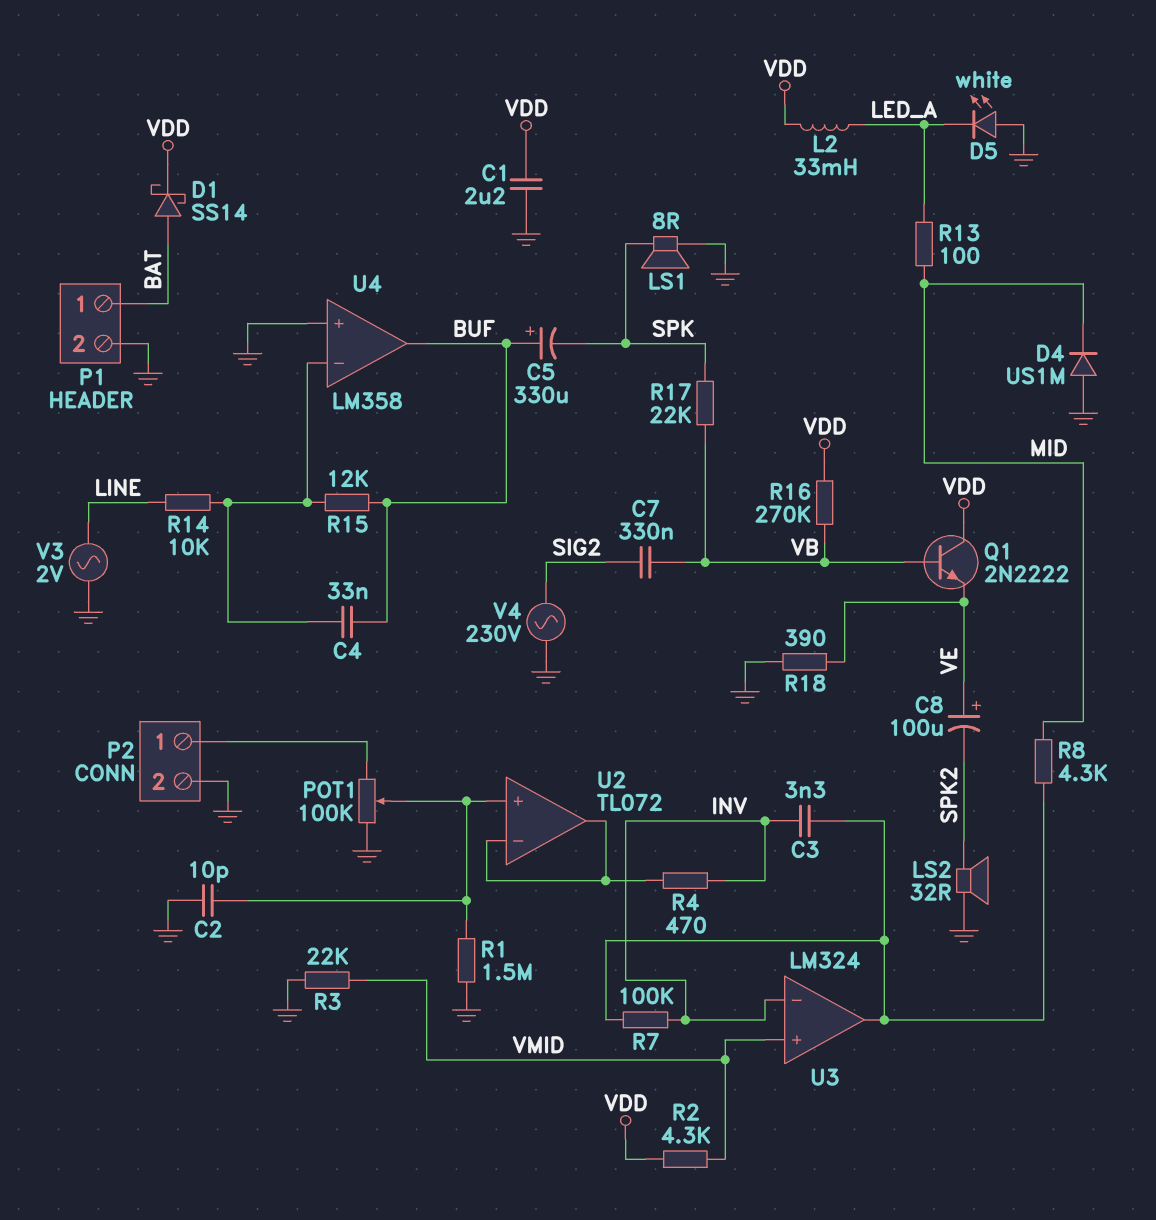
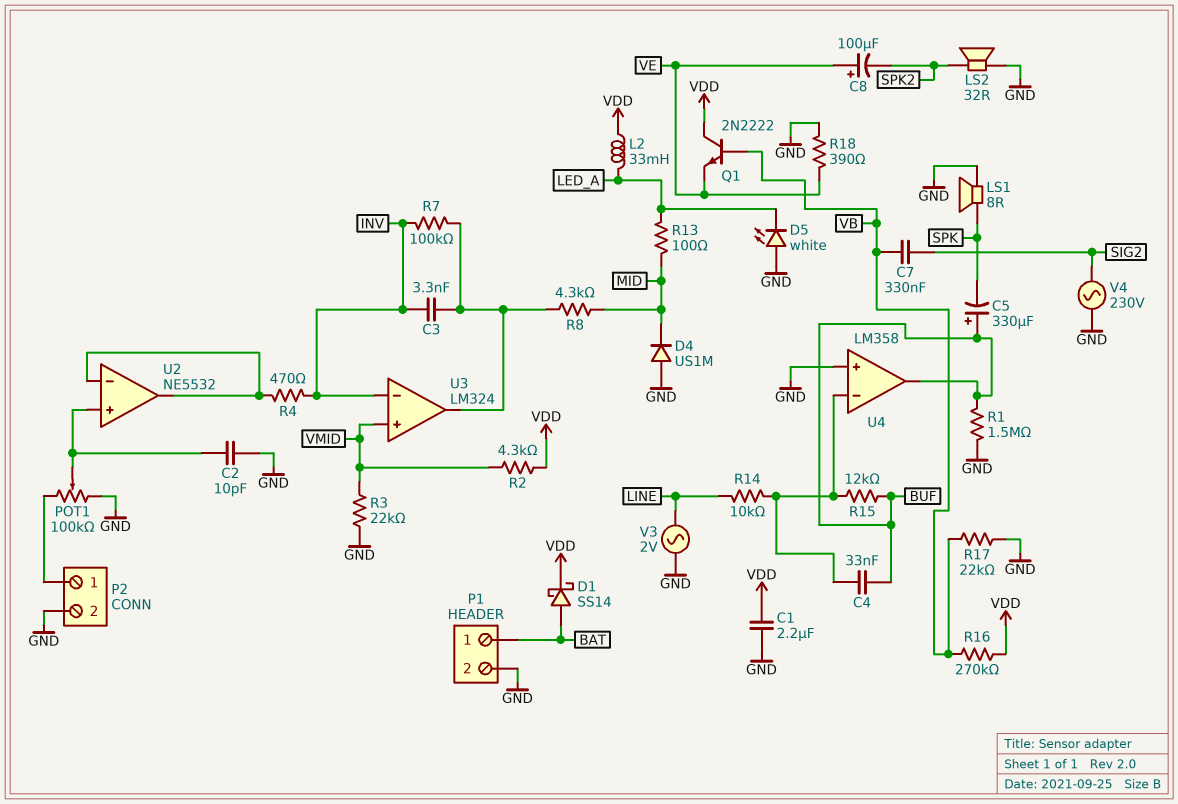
R1: 1.5M (GND, U2/in+) -> 1.5M (BUF, GND)
R17: 22k (SPK, VB) -> 22k (GND, VB)
U2: TL072 -> NE5532

